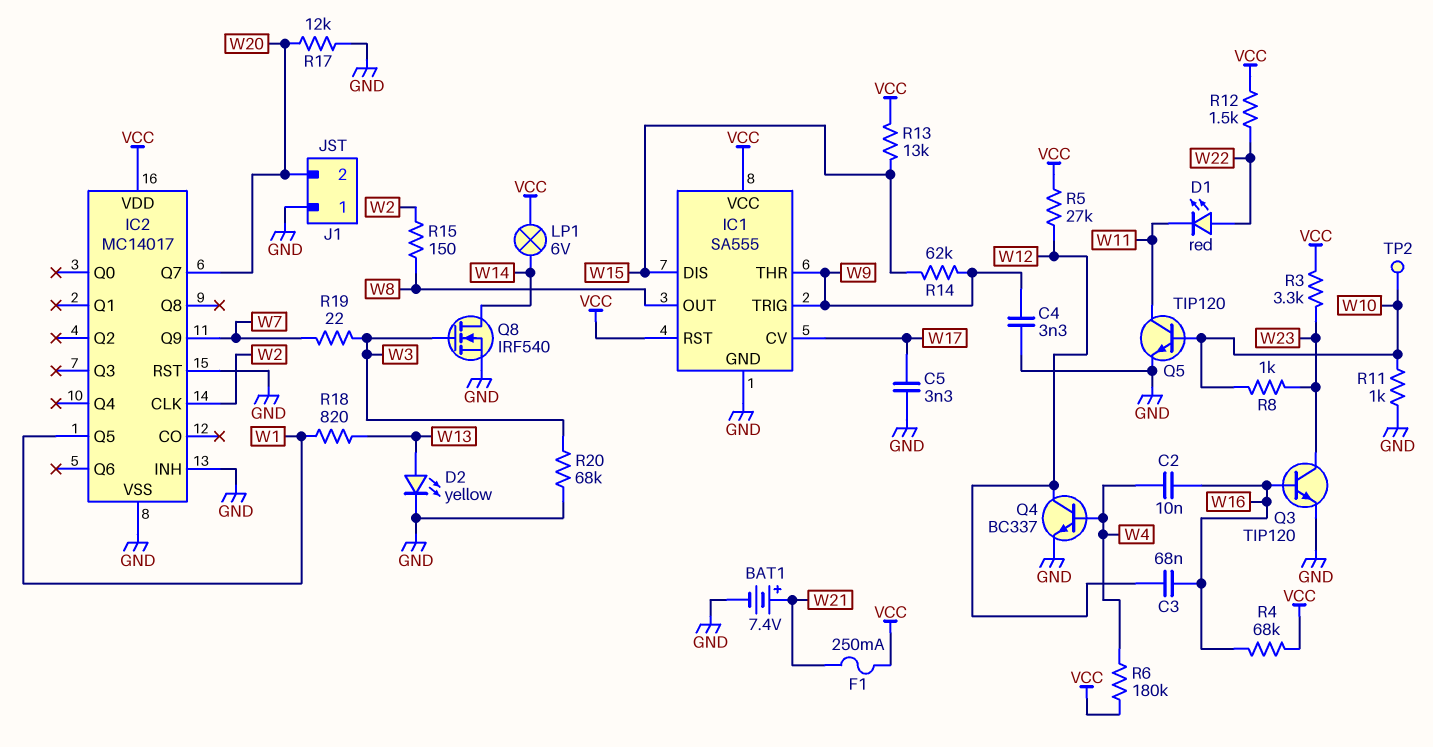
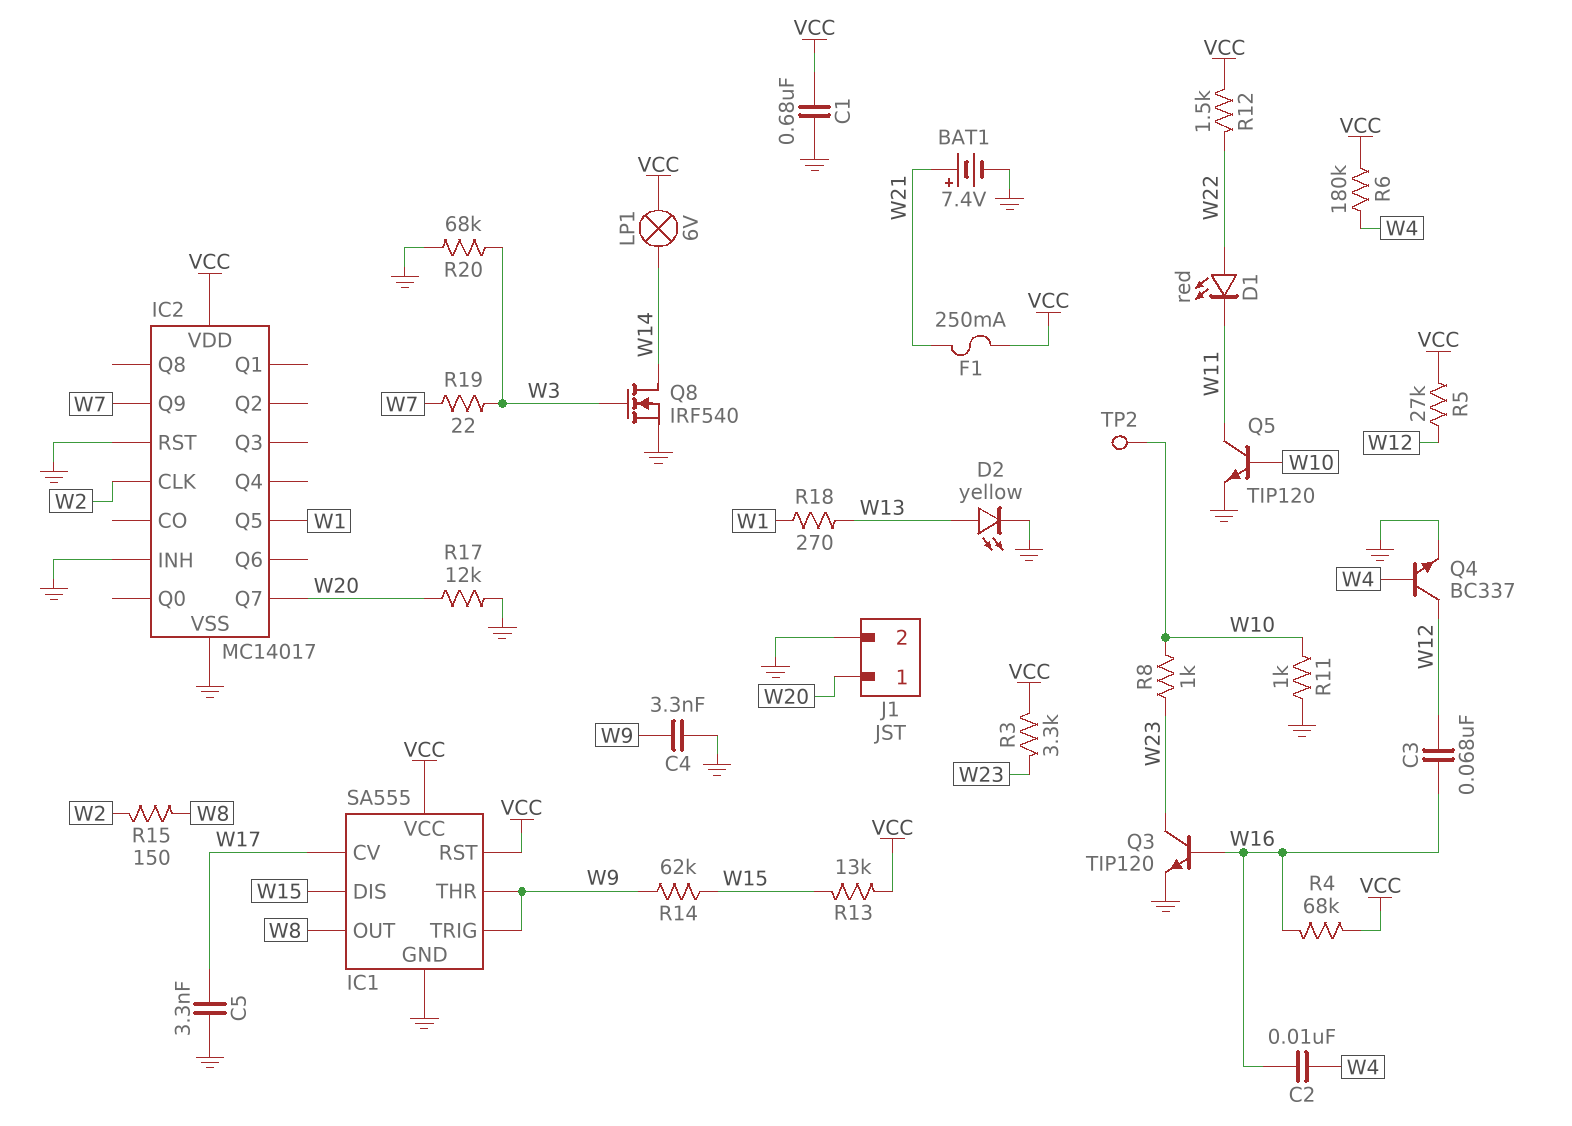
C1: none -> 680nF (GND, VCC)
J1 pin 1: GND -> W20
J1 pin 2: W20 -> GND
R18: 820 (W1, W13) -> 270 (W1, W13)

